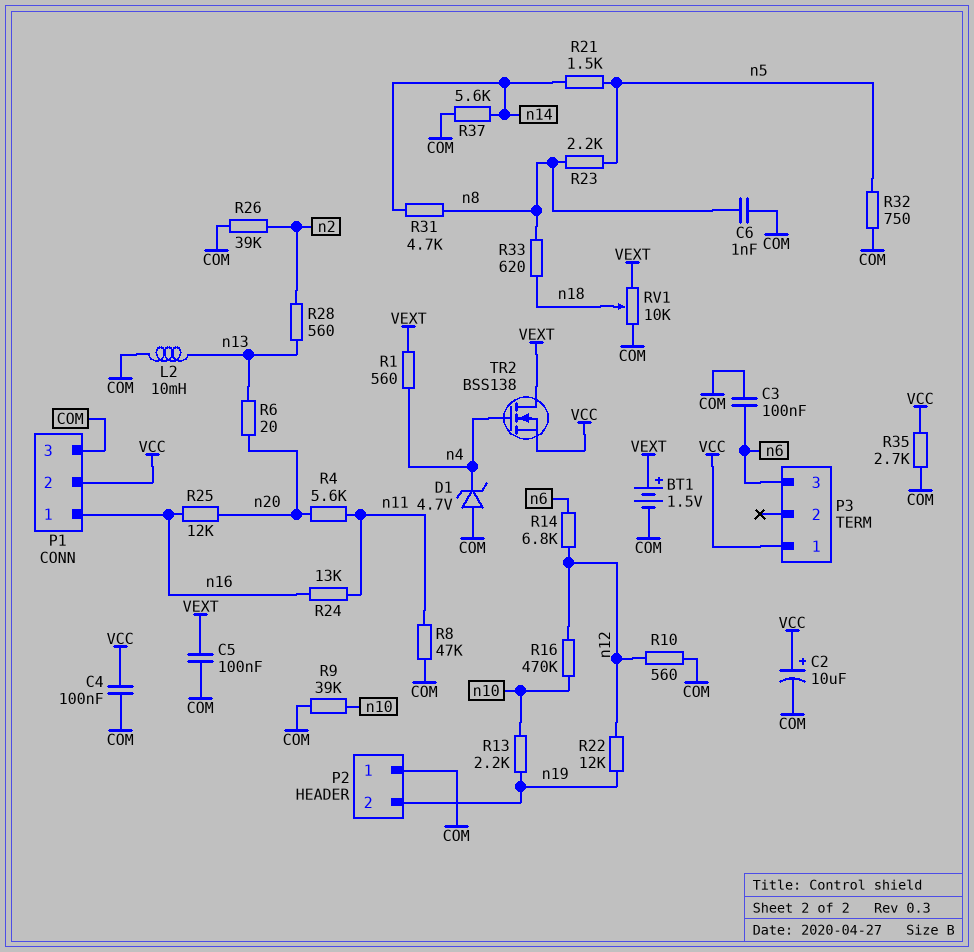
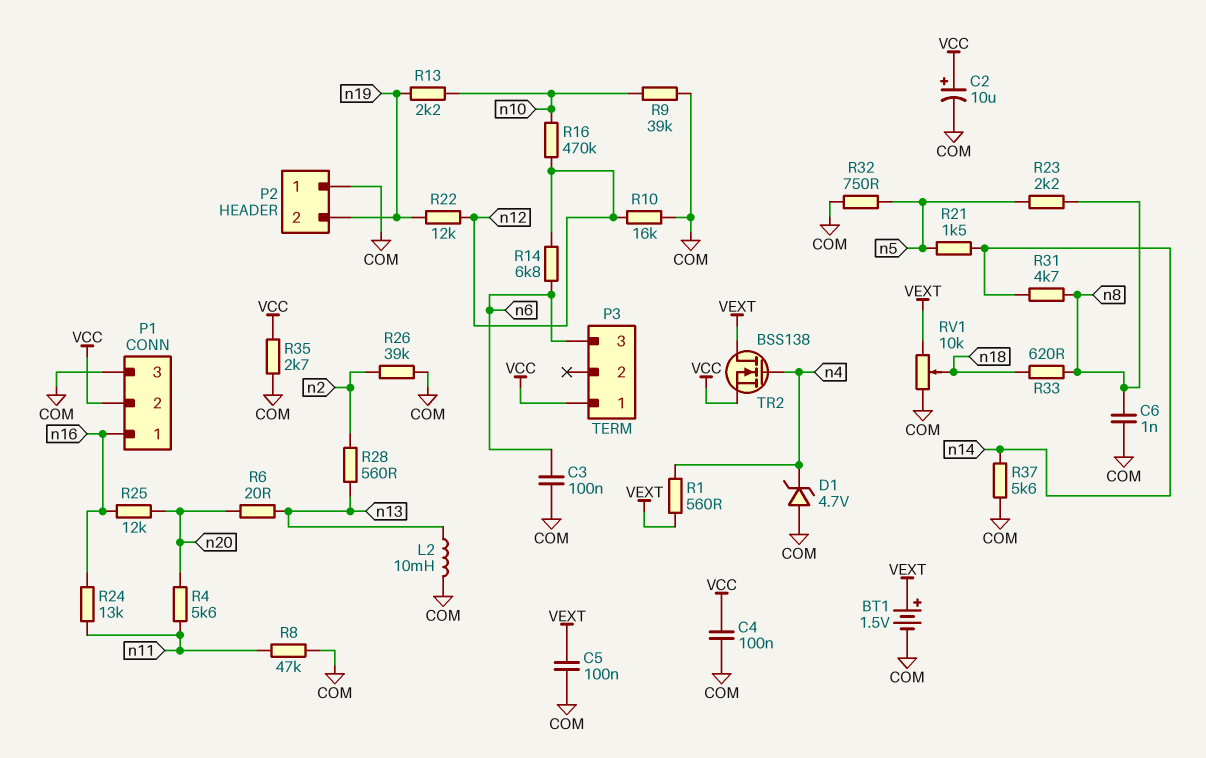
R10: 560 (COM, n12) -> 16k (COM, n12)

